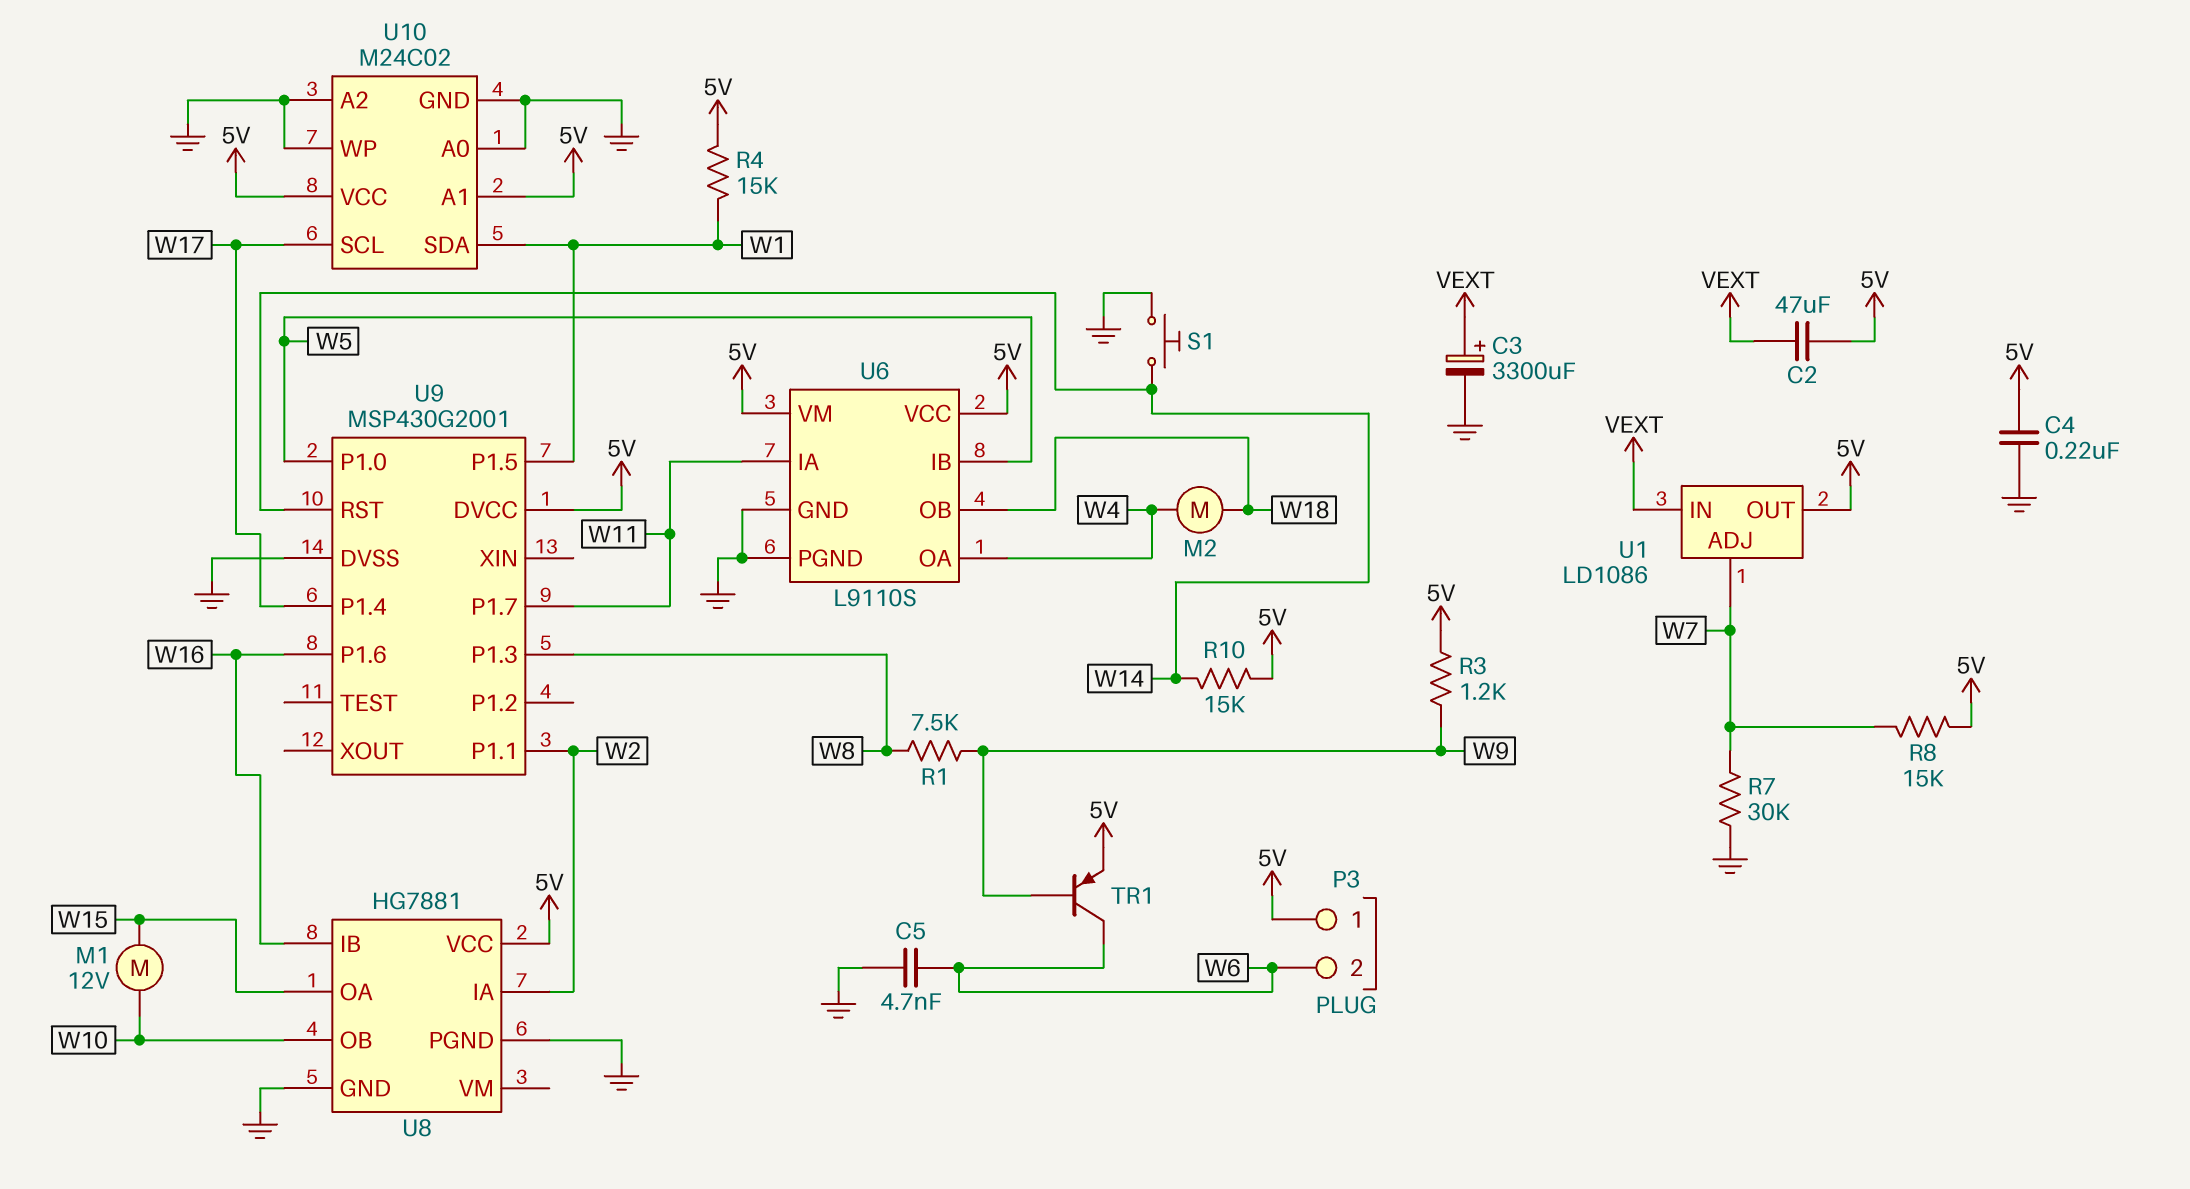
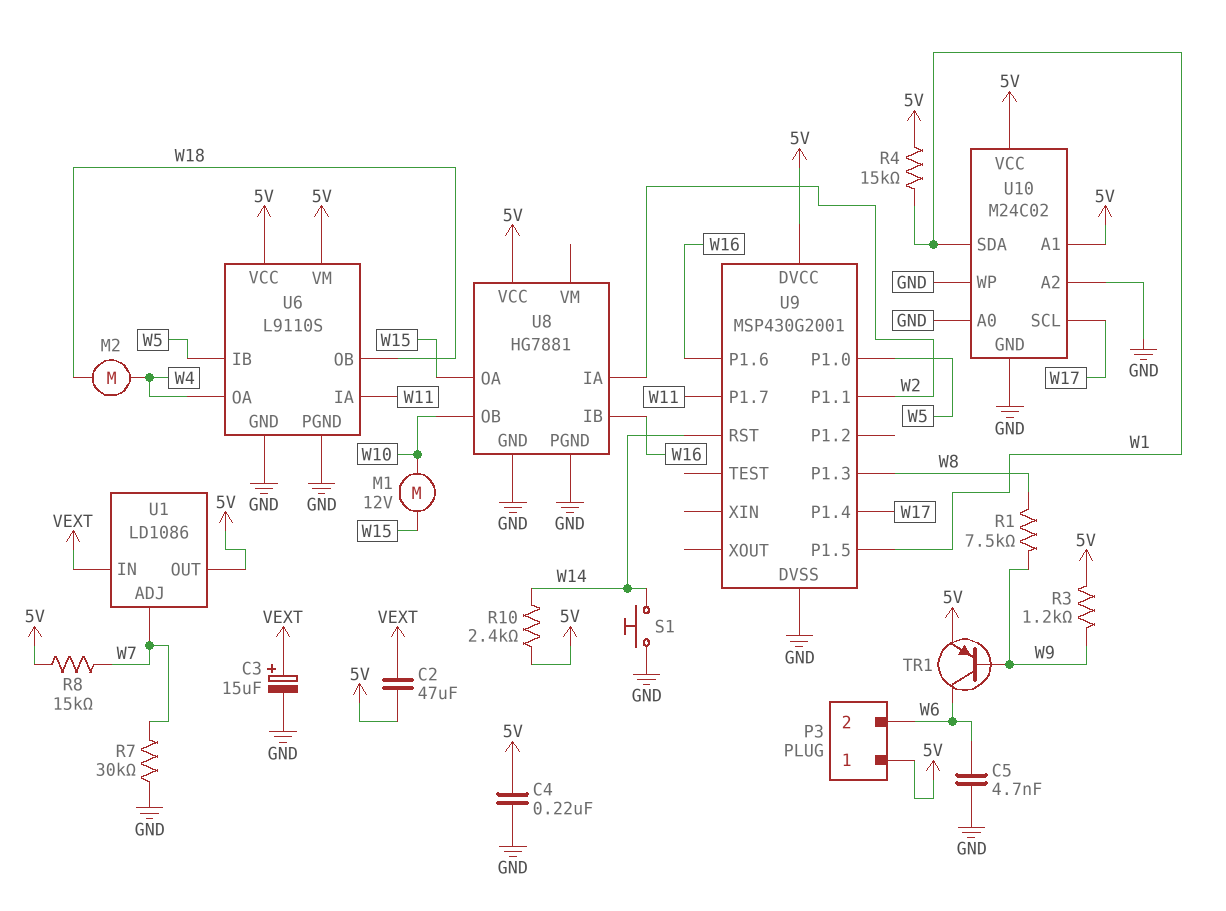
C3: 3300uF (plus VEXT, minus GND) -> 15uF (plus VEXT, minus GND)
R10: 15k (5V, W14) -> 2.4k (5V, W14)

